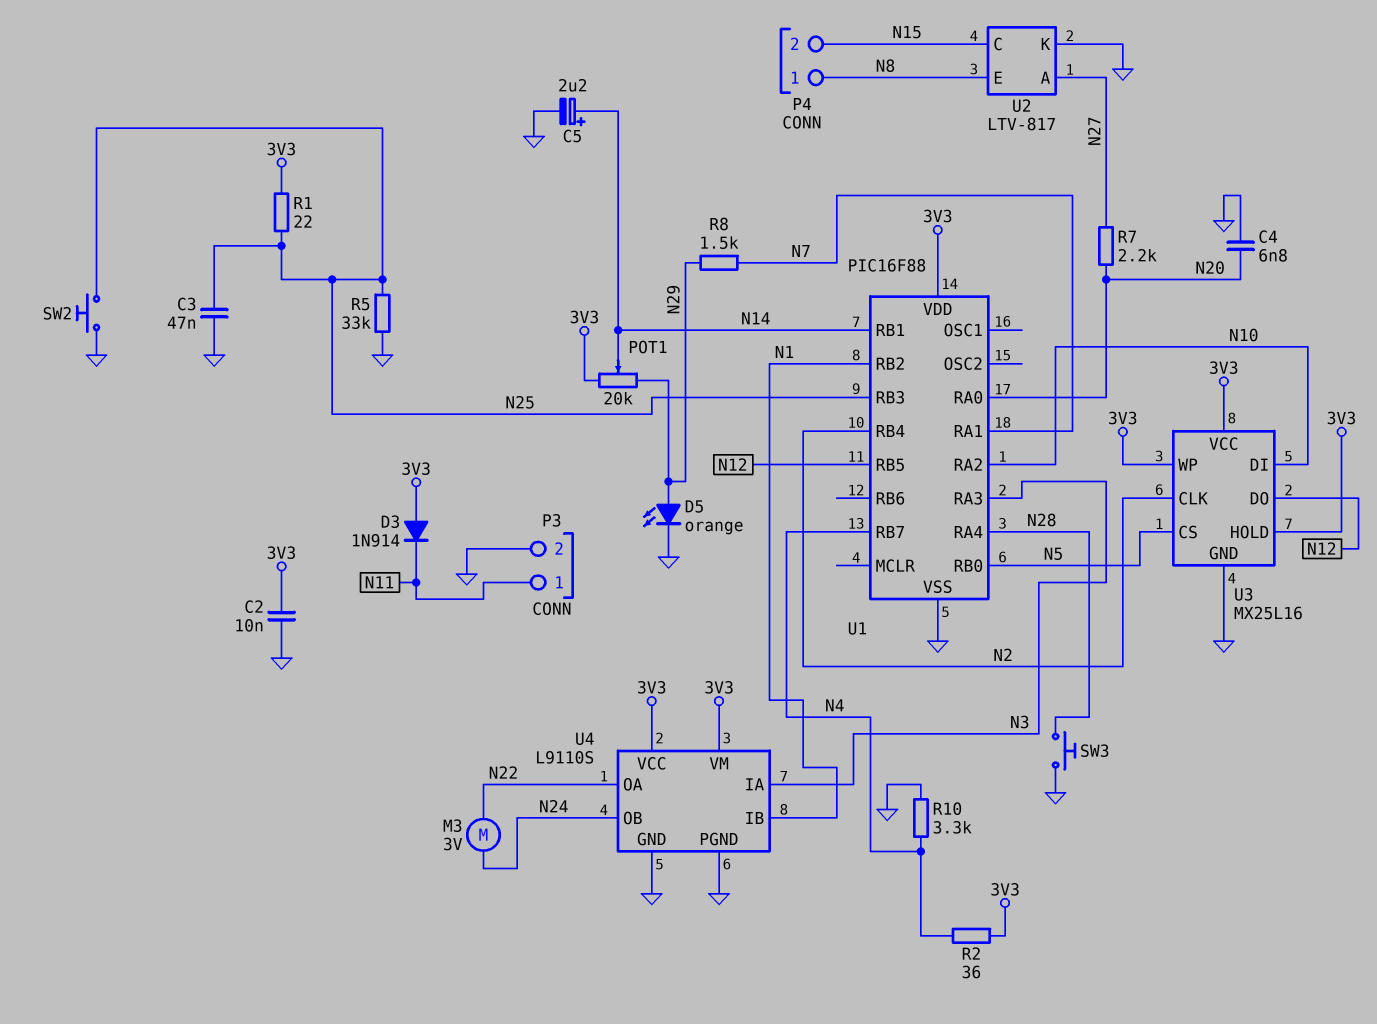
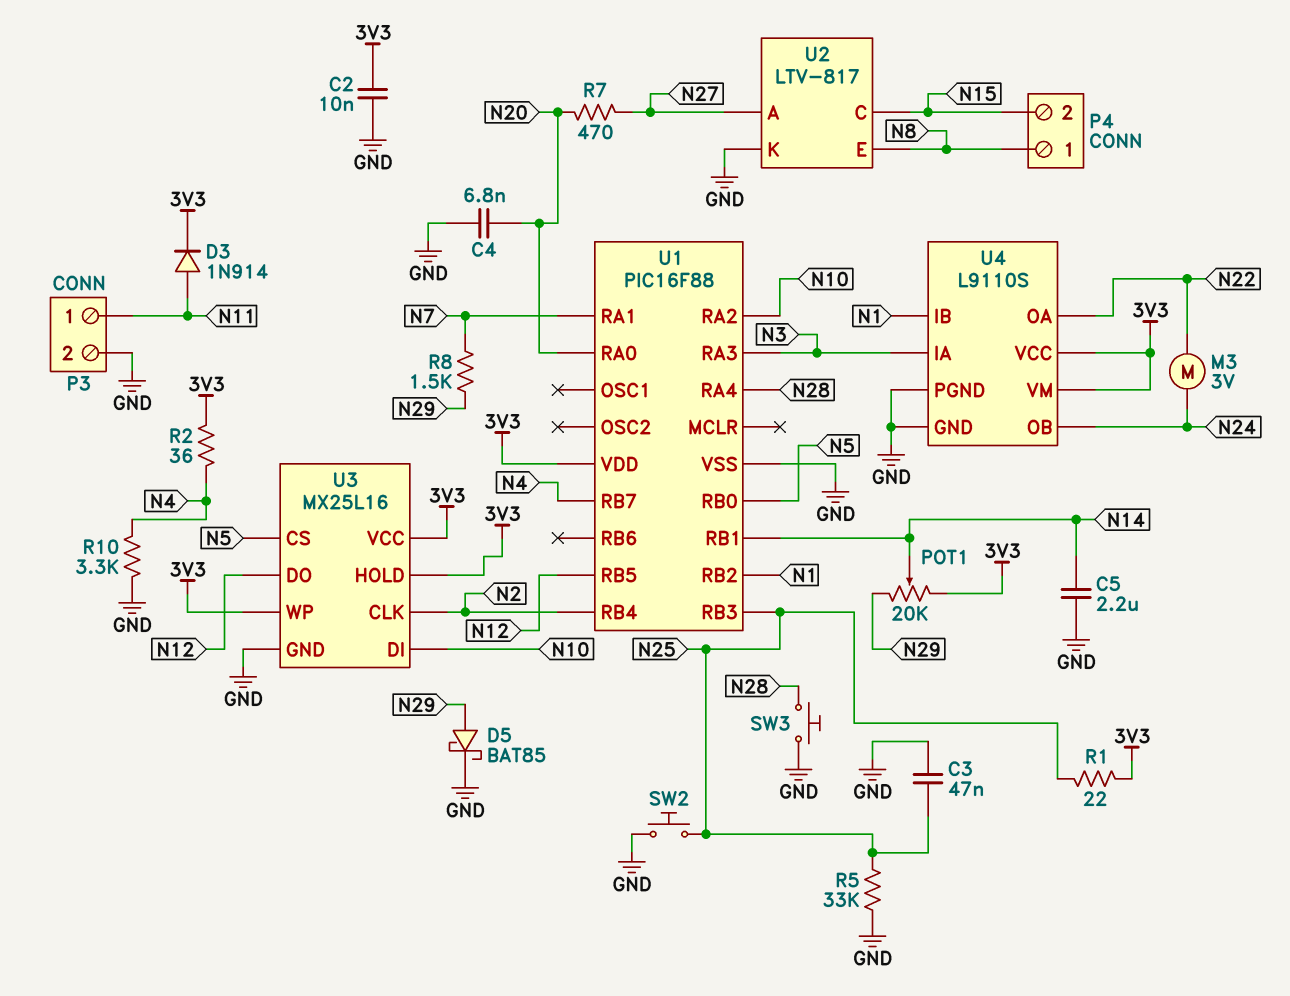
C5: 2.2uF (plus N14, minus GND) -> 2.2uF (GND, N14)
D3: diode 1N914 (A 3V3, K N11) -> diode 1N914 (A N11, K 3V3)
D5: LED orange (A N29, K GND) -> schottky BAT85 (A N29, K GND)
R7: 2.2k (N20, N27) -> 470 (N20, N27)

